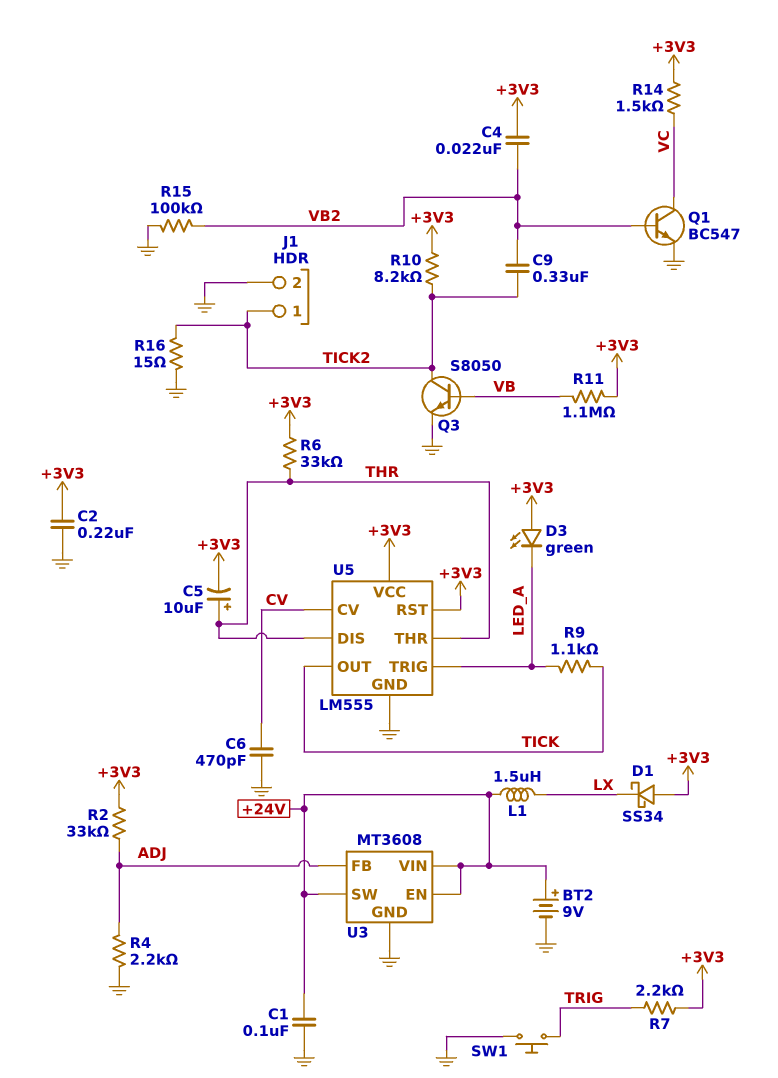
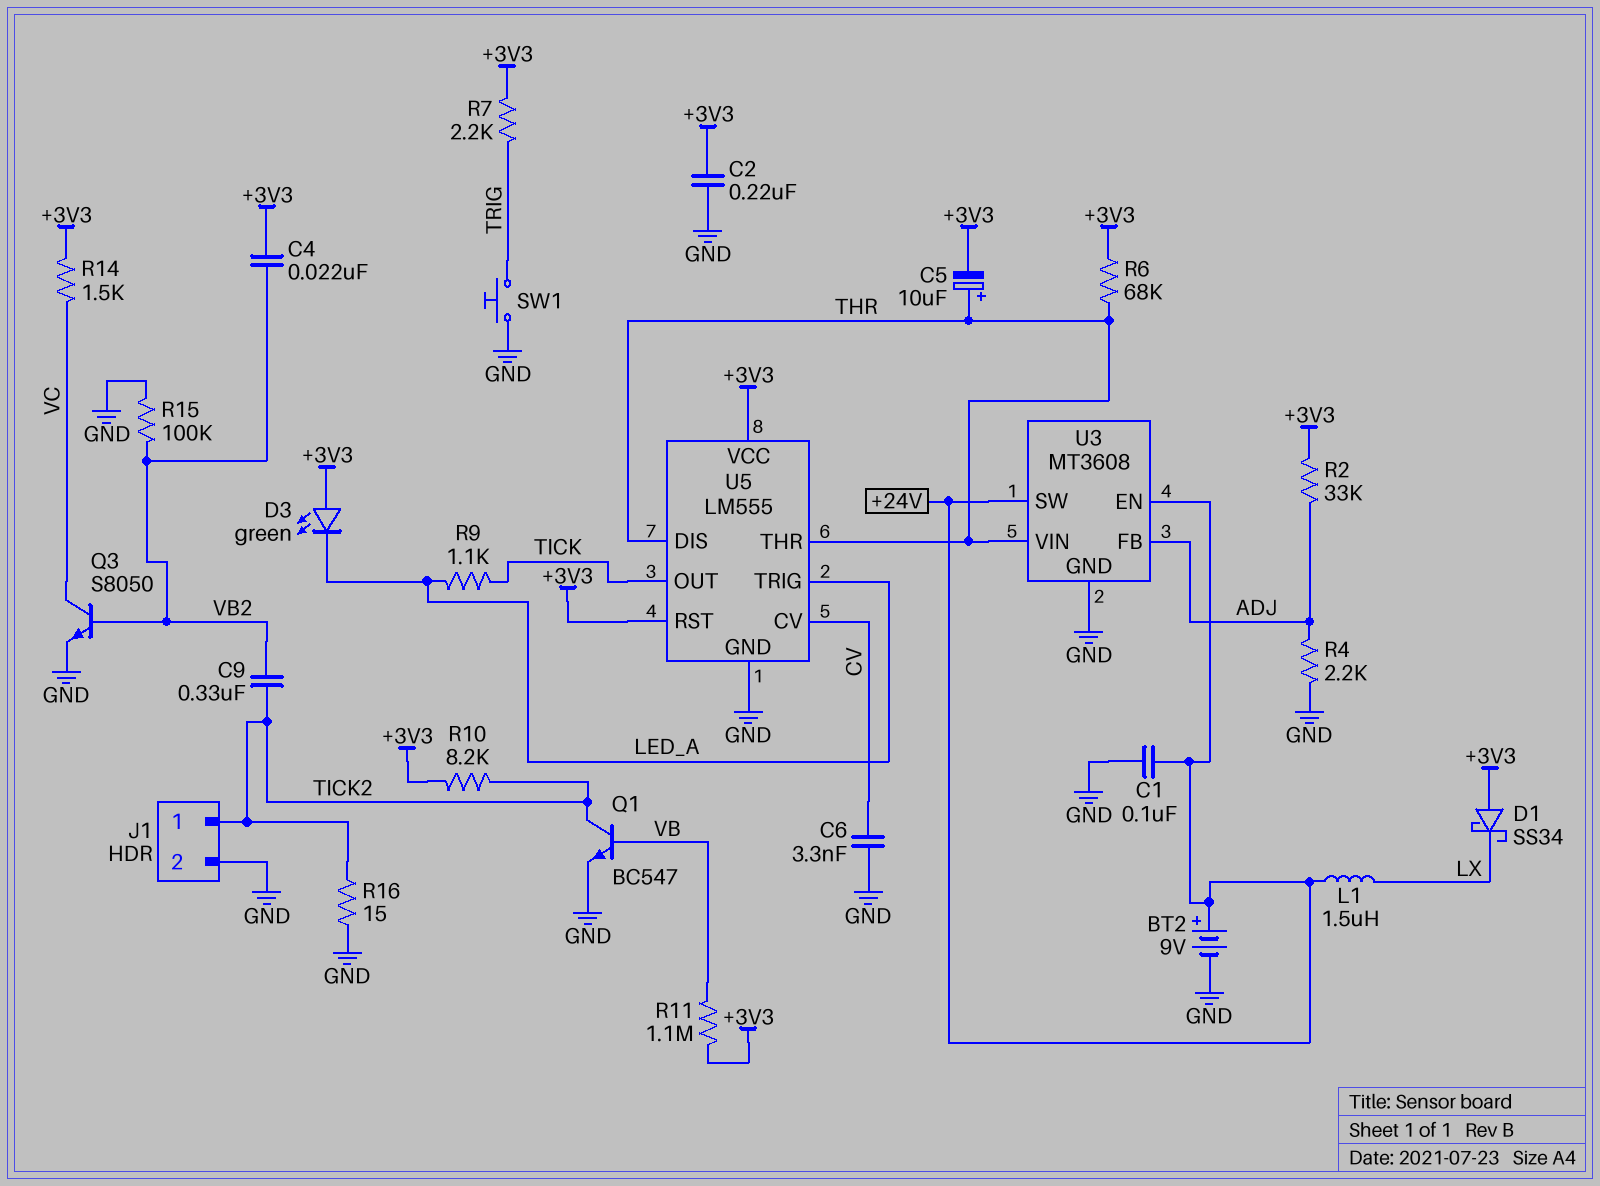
C6: 470pF (CV, GND) -> 3.3nF (CV, GND)
Q1: NPN BC547 (B VB2, C VC, E GND) -> NPN BC547 (B VB, C TICK2, E GND)
Q3: NPN S8050 (B VB, C TICK2, E GND) -> NPN S8050 (B VB2, C VC, E GND)
R6: 33k (+3V3, THR) -> 68k (+3V3, THR)
U3 pin VIN: +24V -> THR

